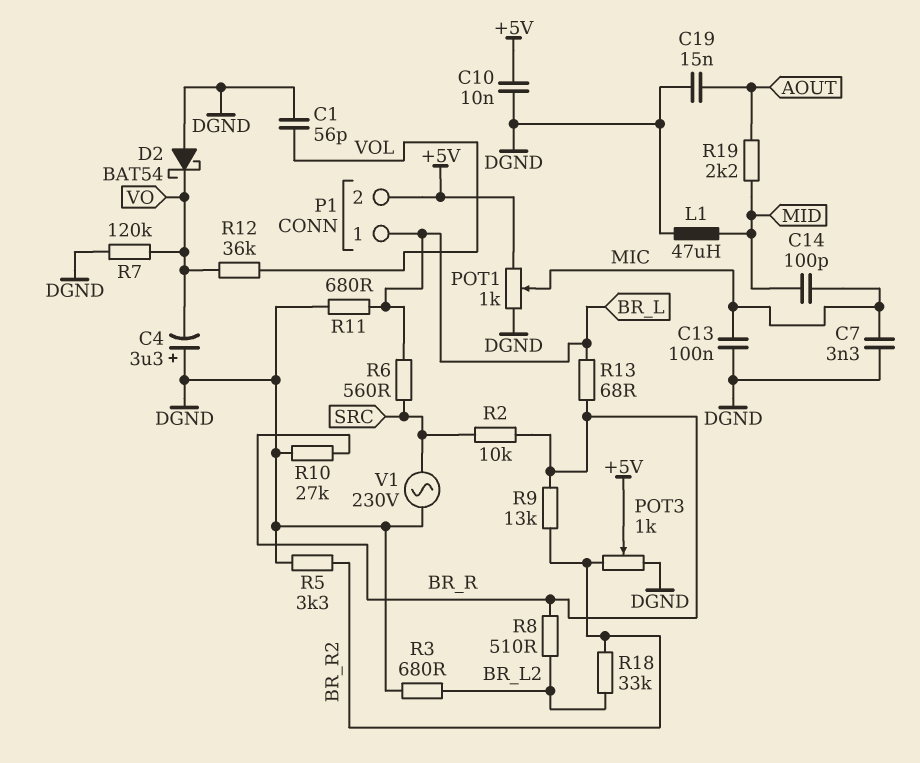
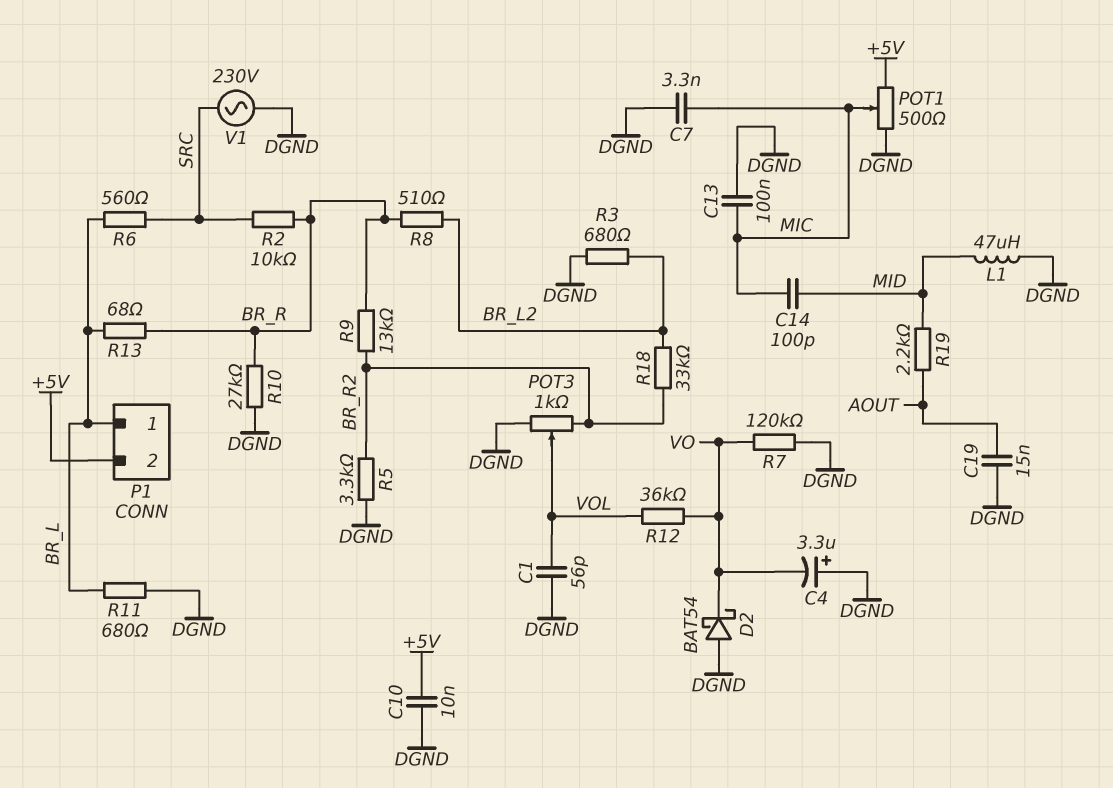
POT1: 1k (+5V, DGND, wiper MIC) -> 500 (+5V, DGND, wiper MIC)
POT3: 1k (BR_R2, DGND, wiper +5V) -> 1k (BR_R2, DGND, wiper VOL)

